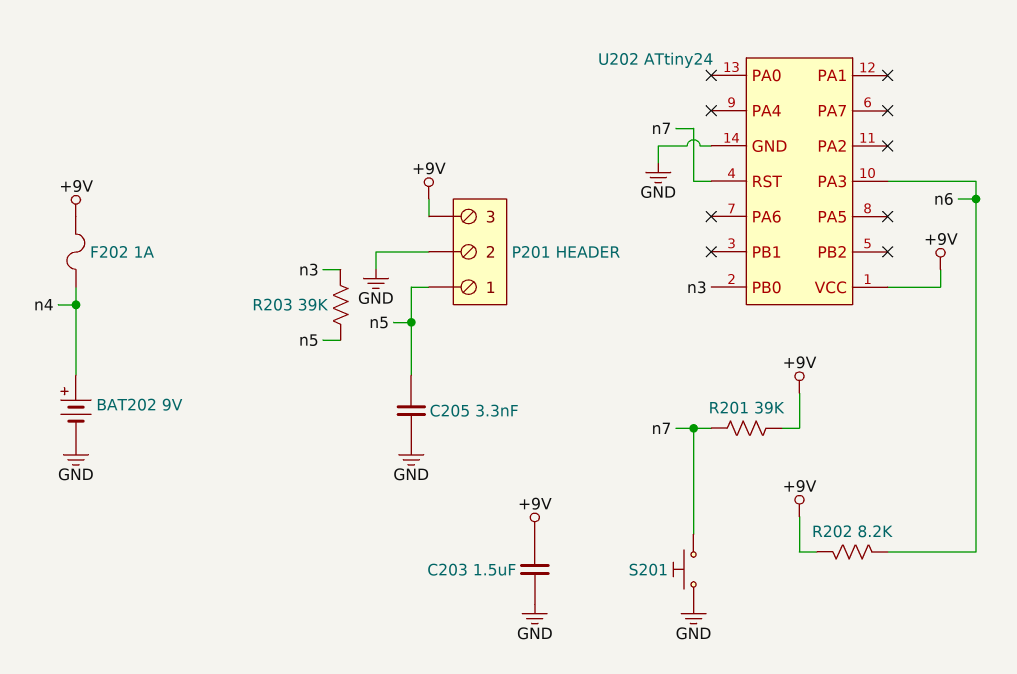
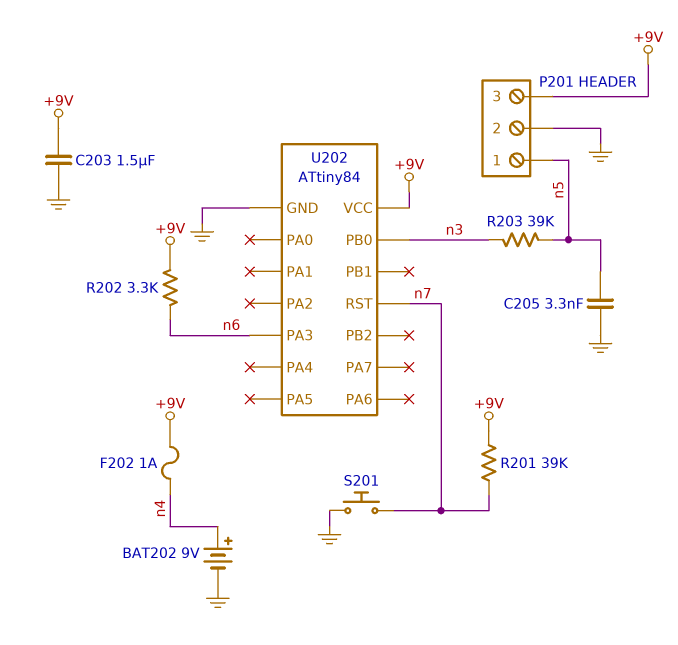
R202: 8.2k (+9V, n6) -> 3.3k (+9V, n6)
U202: ATtiny24 -> ATtiny84

